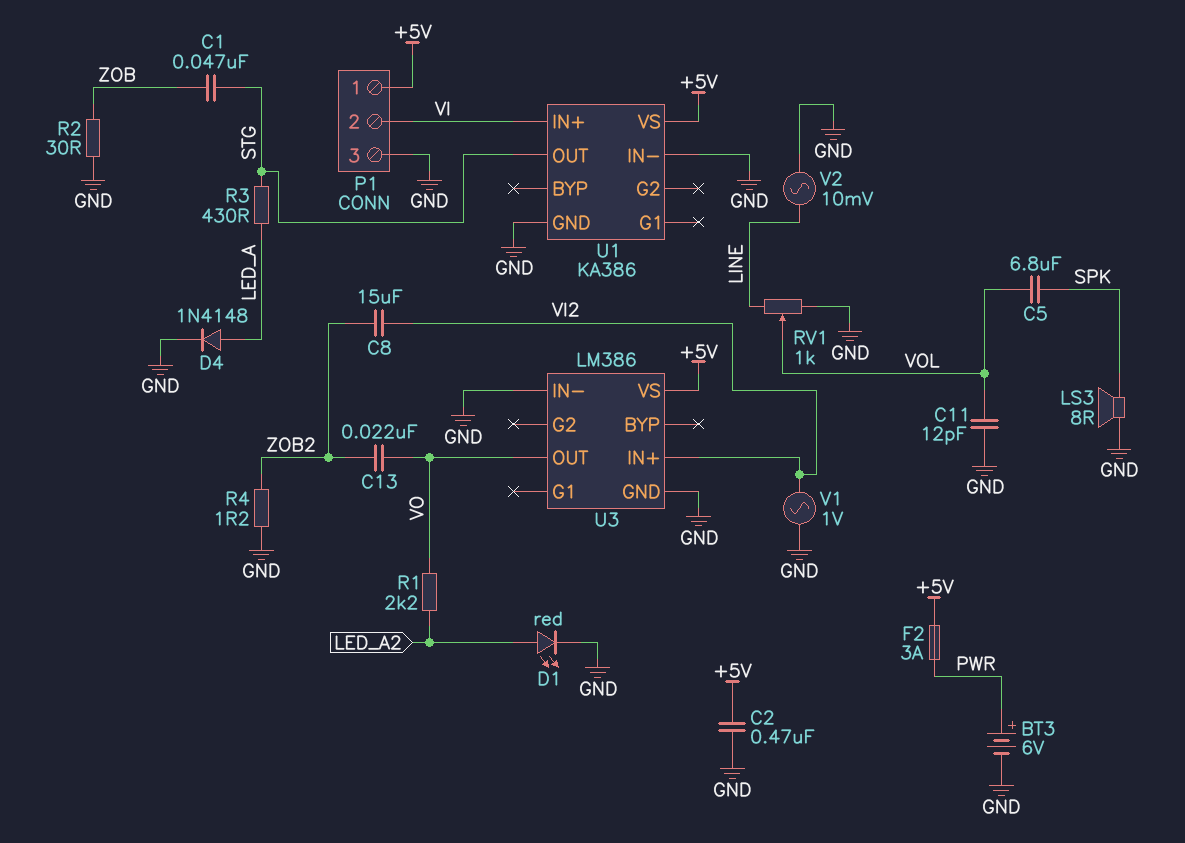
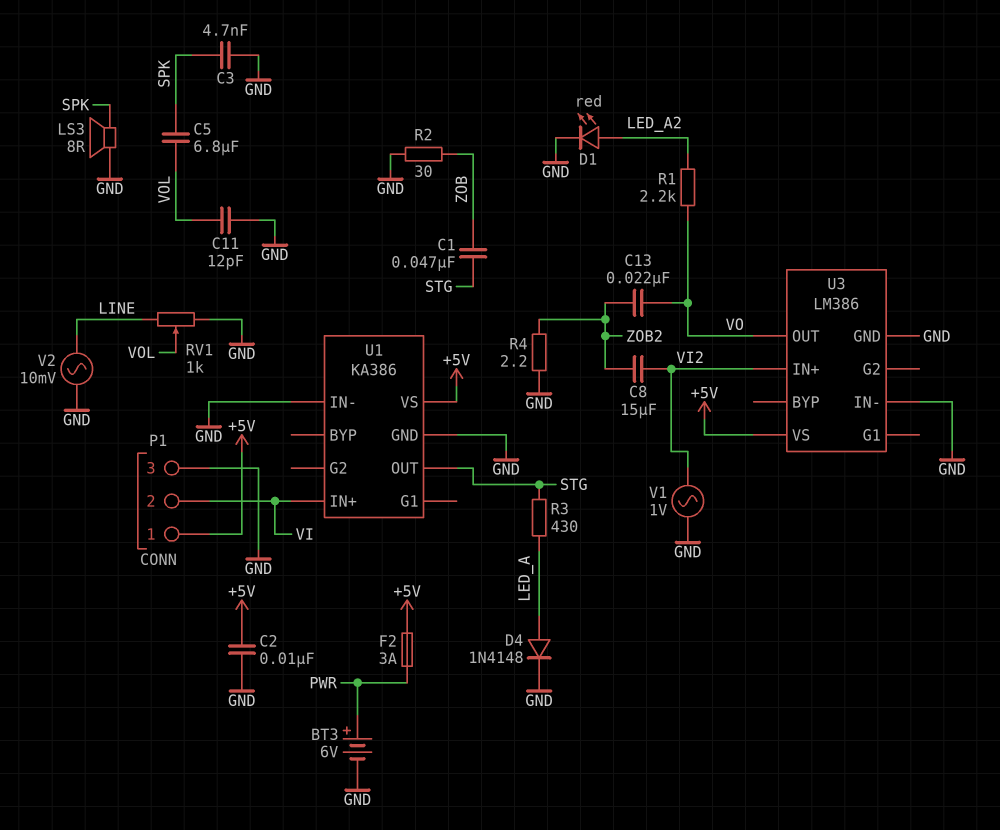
C2: 470nF (+5V, GND) -> 10nF (+5V, GND)
C3: none -> 4.7nF (GND, SPK)
R4: 1.2 (GND, ZOB2) -> 2.2 (GND, ZOB2)

